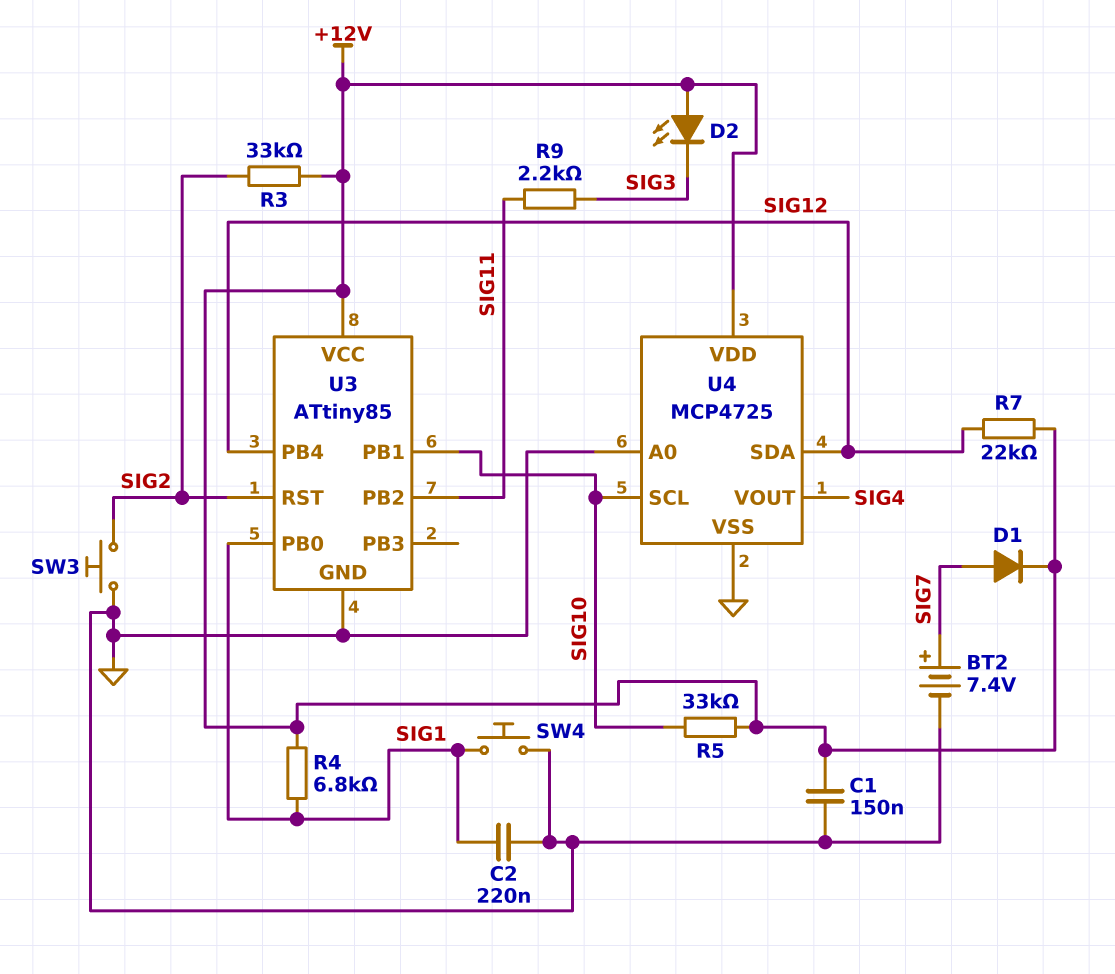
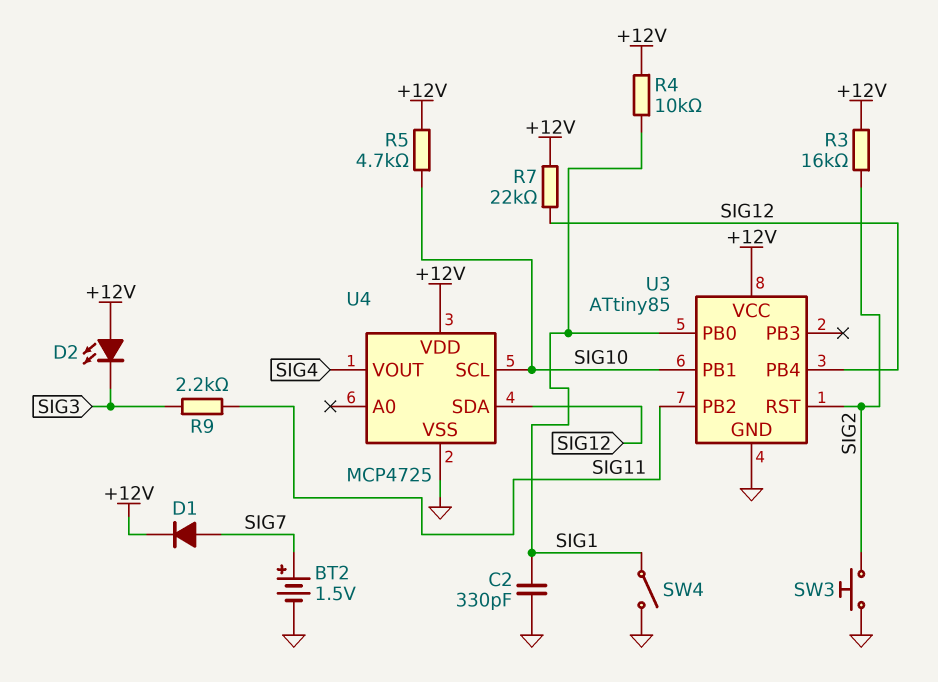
BT2: 7.4V (plus SIG7, minus GND) -> 1.5V (plus SIG7, minus GND)
C1: 150nF (+12V, GND) -> none
C2: 220nF (GND, SIG1) -> 330pF (GND, SIG1)
R3: 33k (+12V, SIG2) -> 16k (+12V, SIG2)
R4: 6.8k (+12V, SIG1) -> 10k (+12V, SIG1)
R5: 33k (+12V, SIG10) -> 4.7k (+12V, SIG10)
SW4: button (GND, SIG1) -> switch (GND, SIG1)
U4 pin A0: GND -> none

